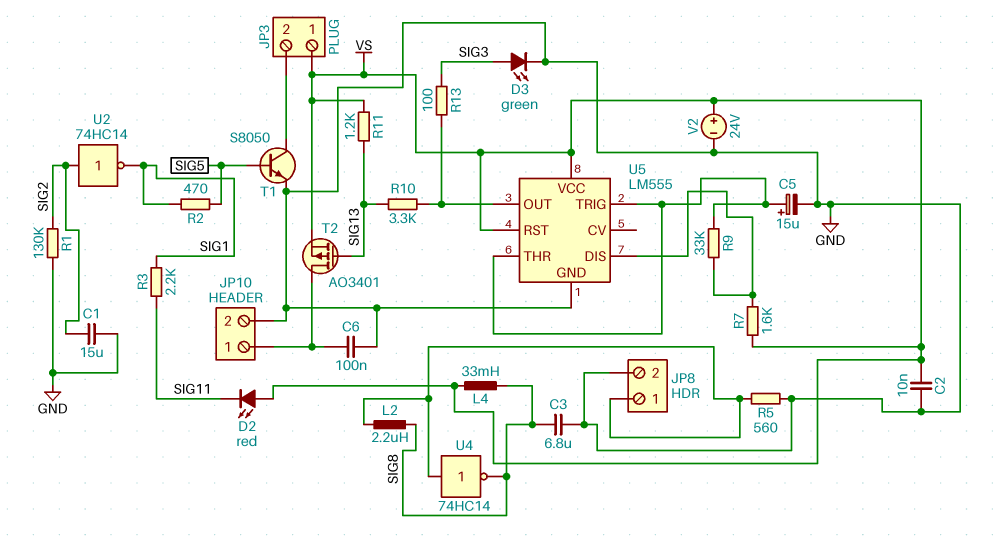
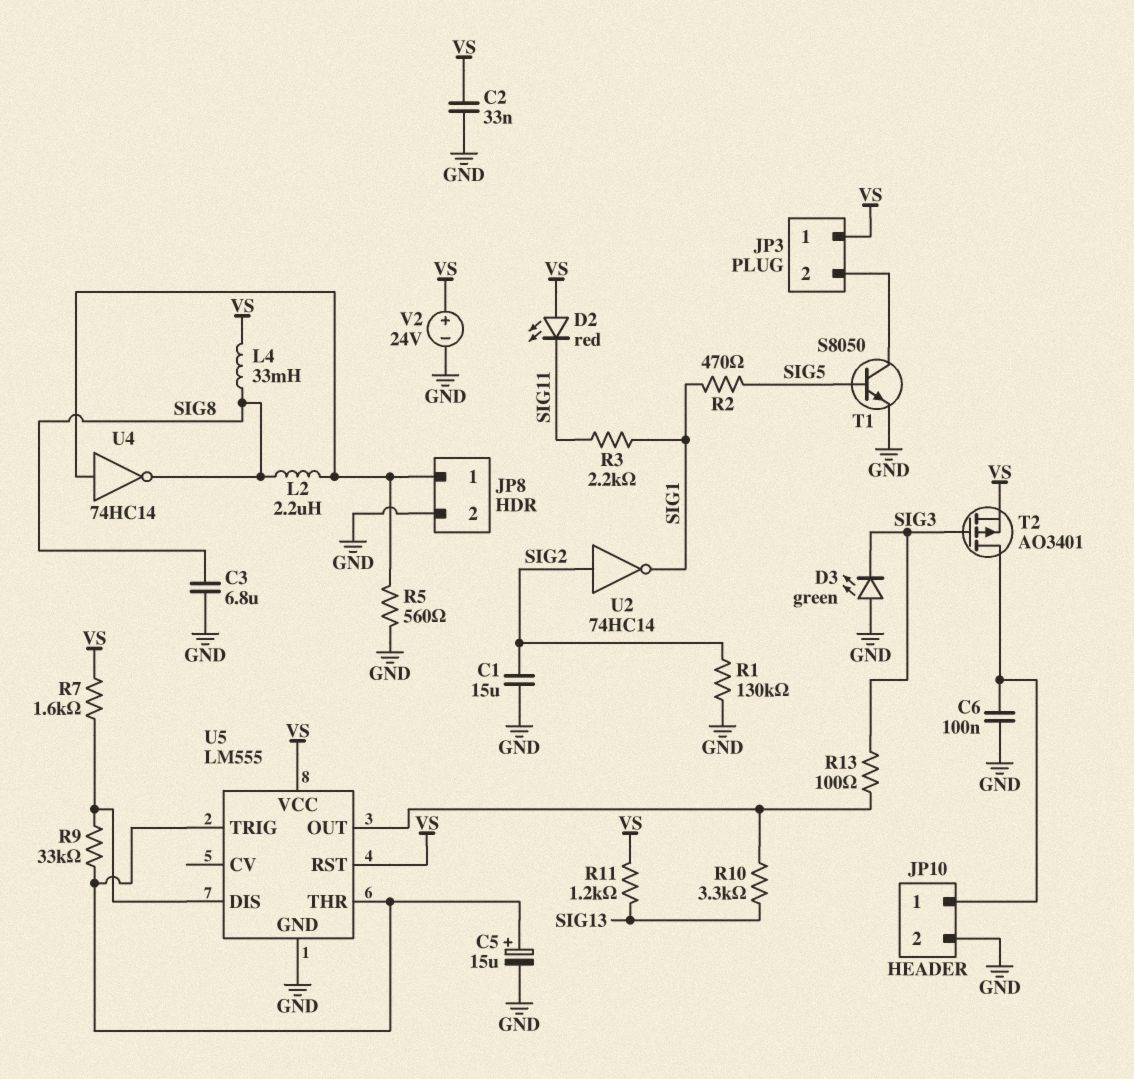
C2: 10nF (GND, VS) -> 33nF (GND, VS)
D3: LED green (A SIG3, K GND) -> LED green (A GND, K SIG3)
T2: PMOS AO3401 (G SIG13, D JP10/1, S VS) -> PMOS AO3401 (G SIG3, D JP10/1, S VS)

